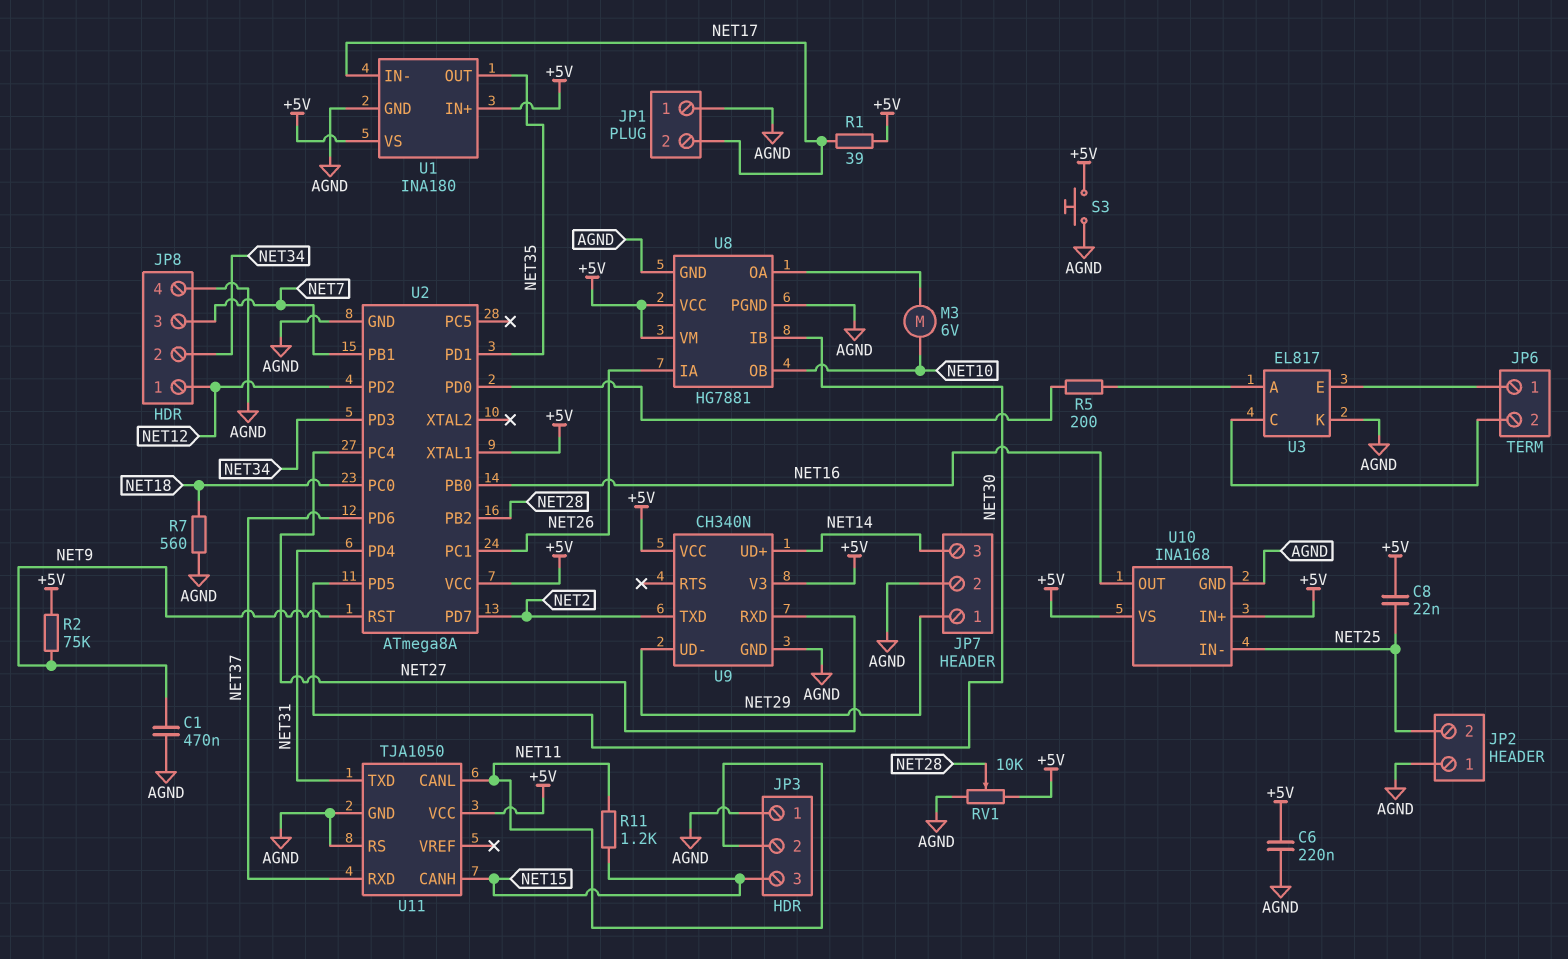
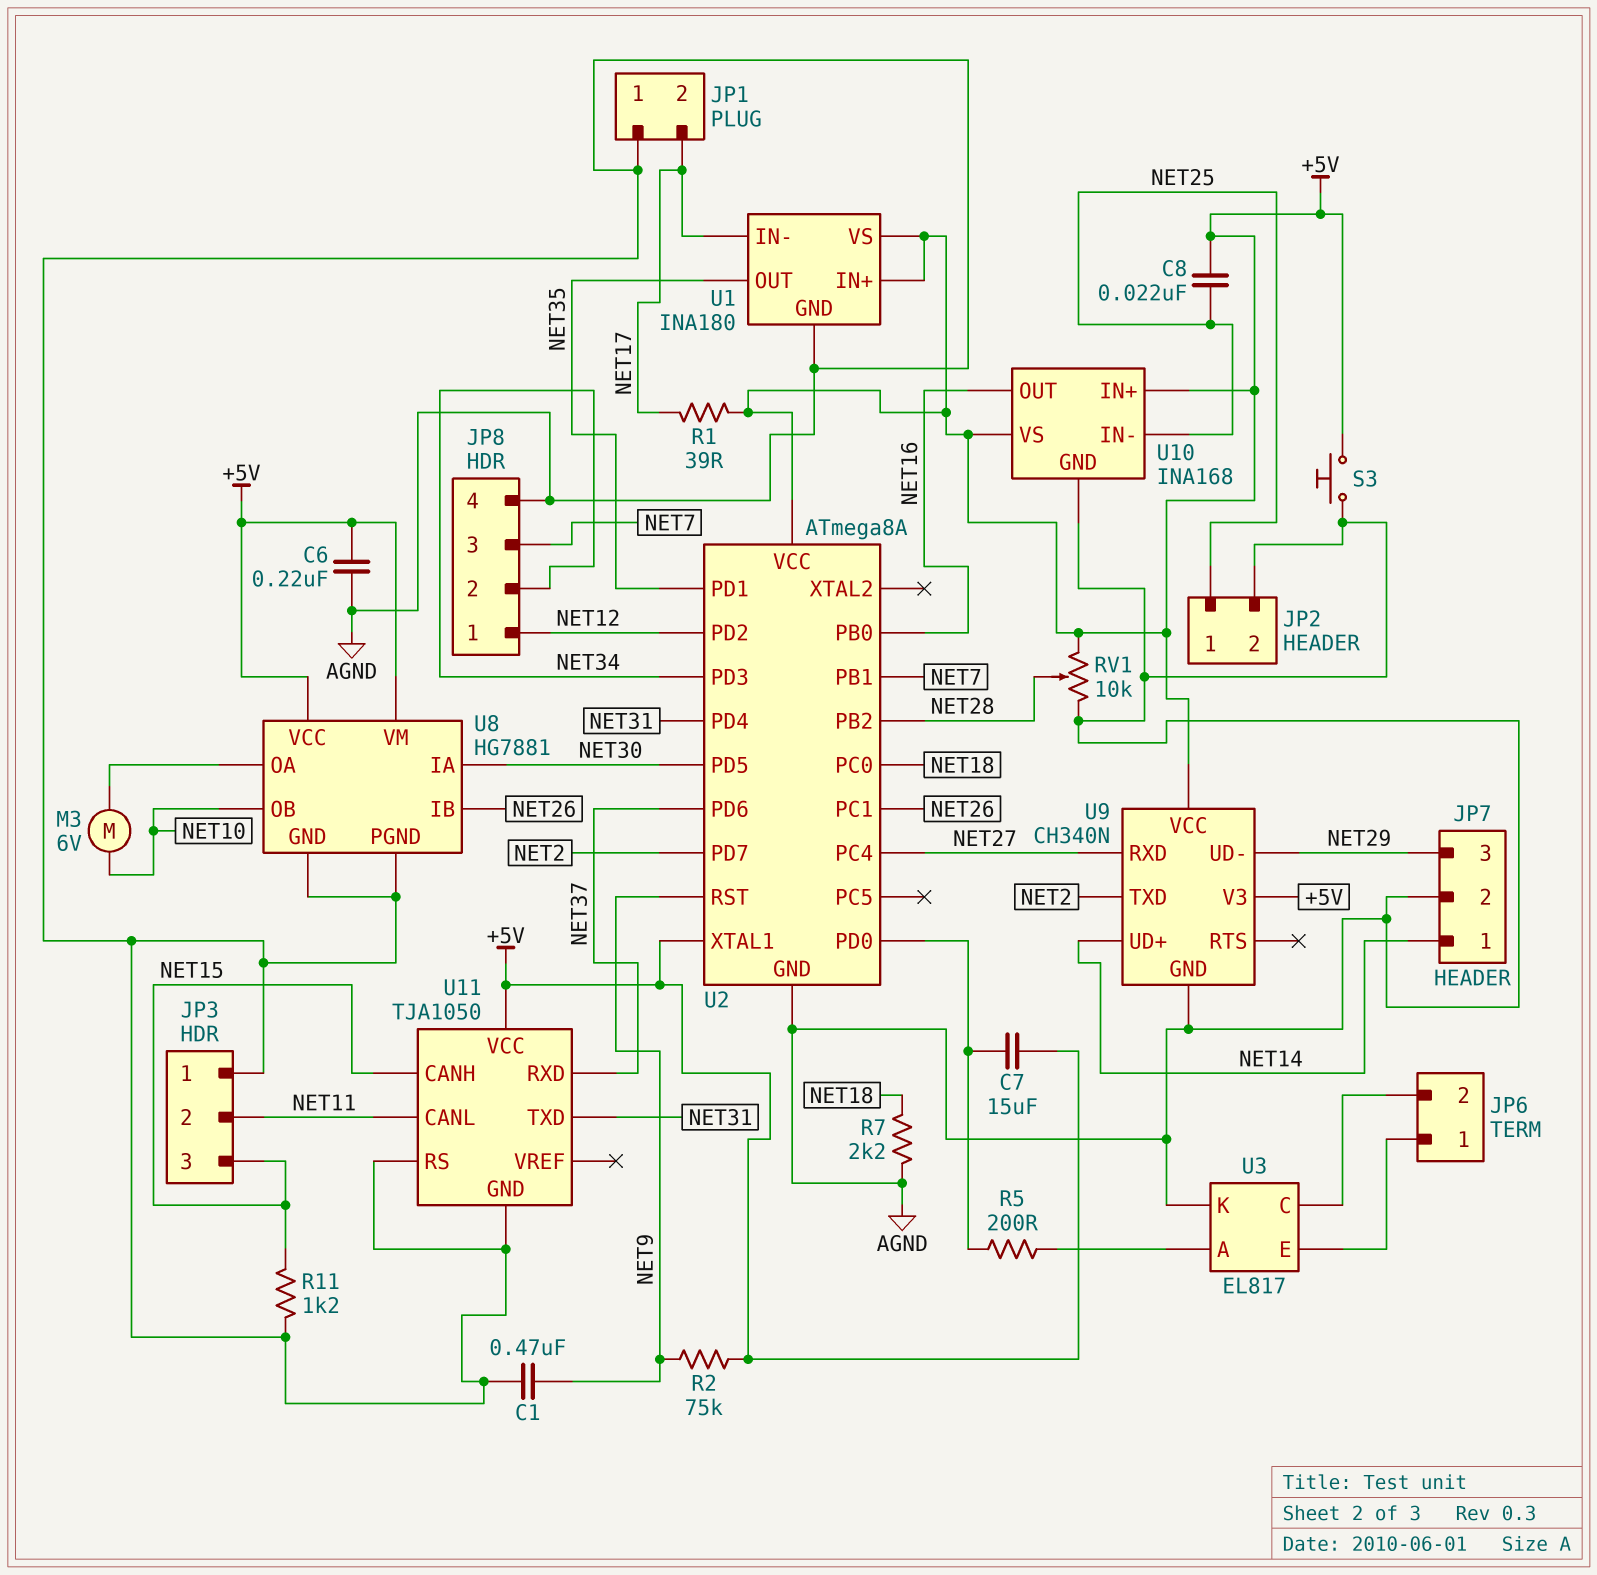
C7: none -> 15uF (+5V, U2/PD0)
JP2 pin 1: AGND -> NET25
JP2 pin 2: NET25 -> AGND
JP7 pin 1: NET29 -> NET14
JP7 pin 3: NET14 -> NET29
R7: 560 (AGND, NET18) -> 2.2k (AGND, NET18)
R11: 1.2k (NET11, NET15) -> 1.2k (AGND, NET15)
U8 pin IA: NET26 -> NET30
U8 pin IB: NET30 -> NET26

